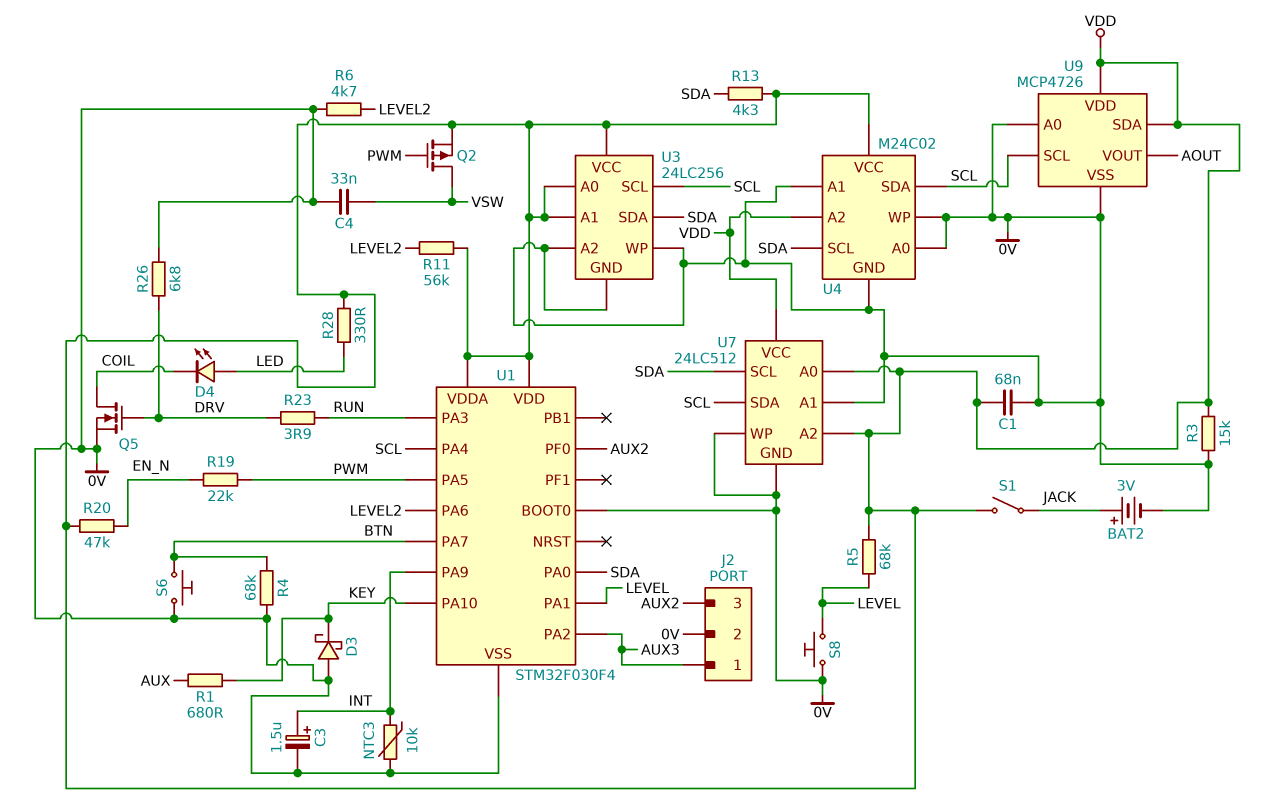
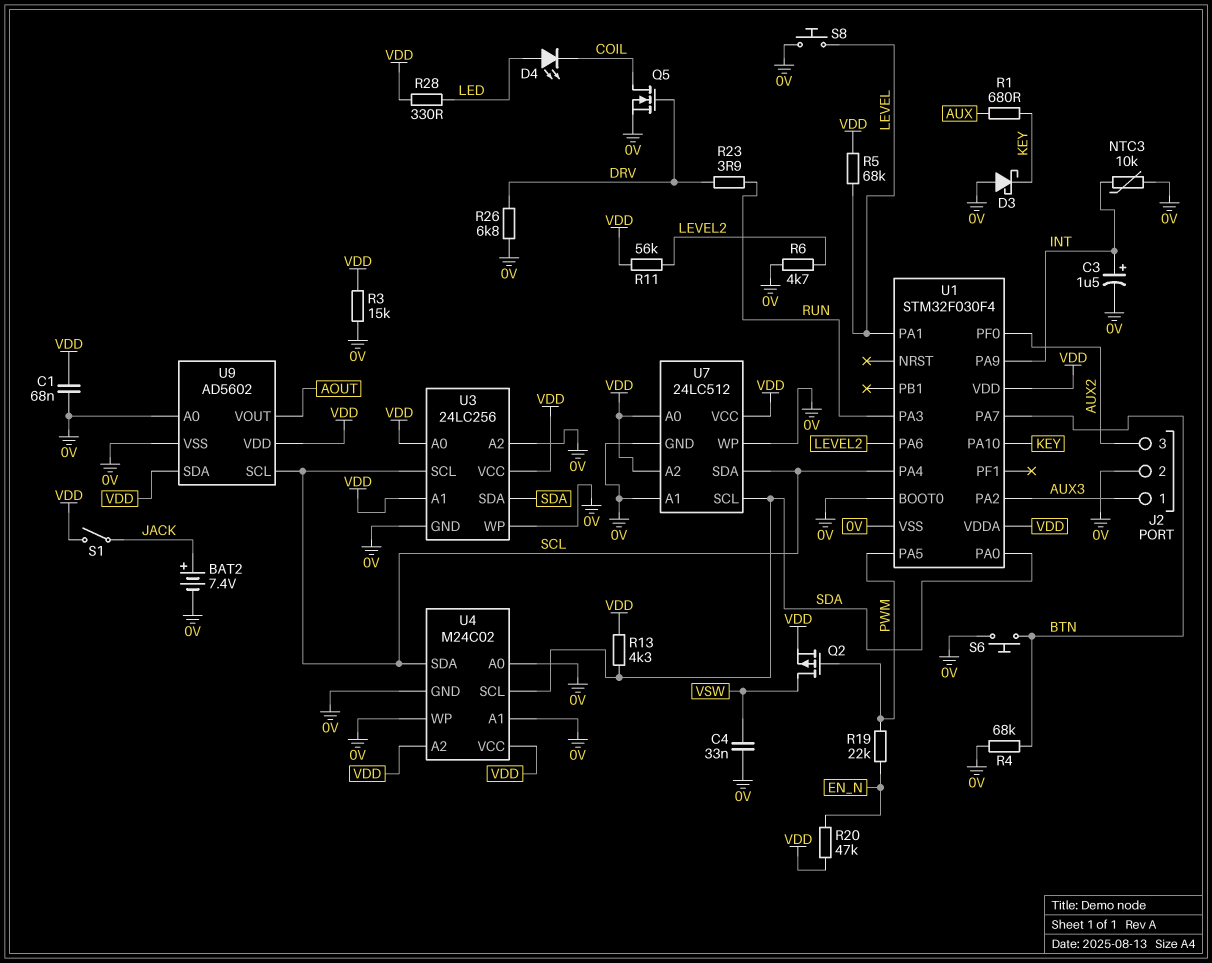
BAT2: 3V (plus JACK, minus 0V) -> 7.4V (plus JACK, minus 0V)
U9: MCP4726 -> AD5602

